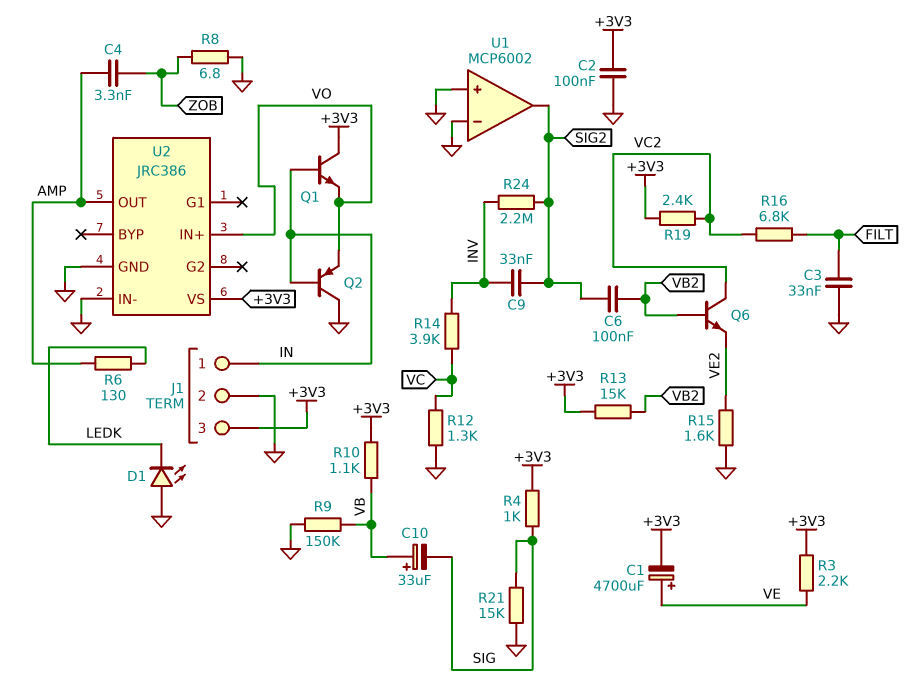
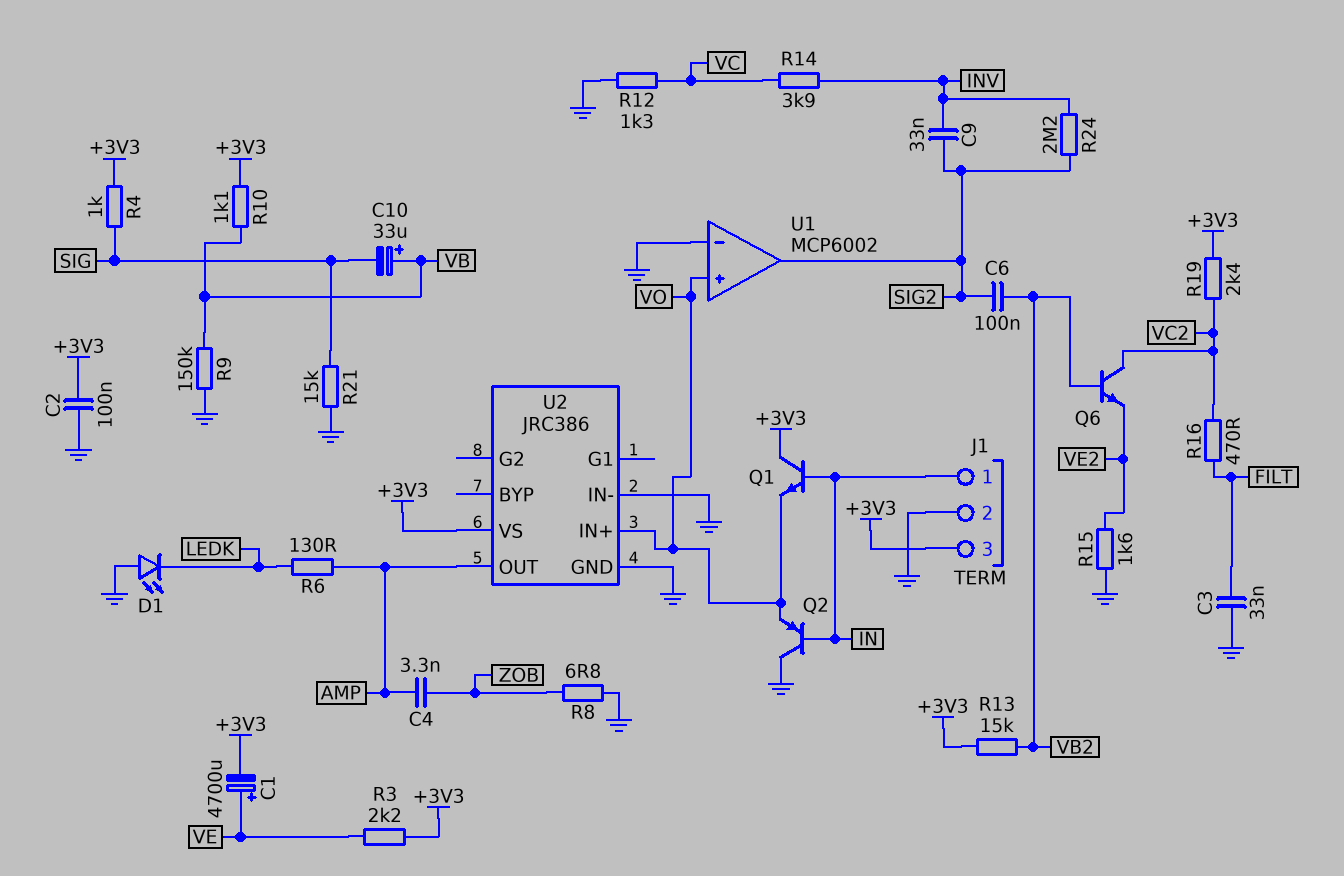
R16: 6.8k (FILT, VC2) -> 470 (FILT, VC2)
U1 pin in+: GND -> VO

